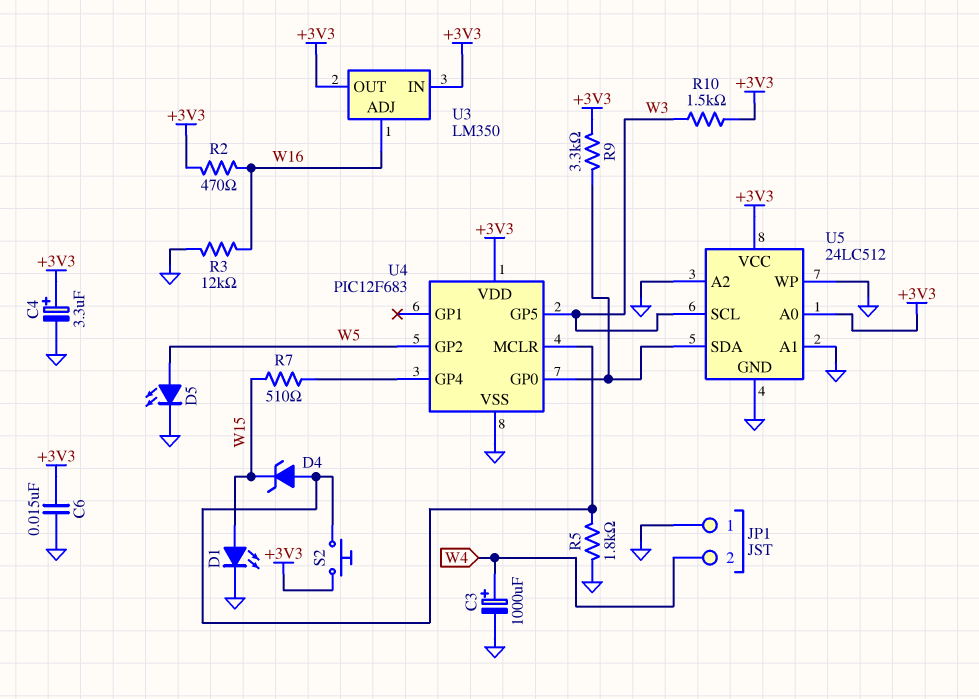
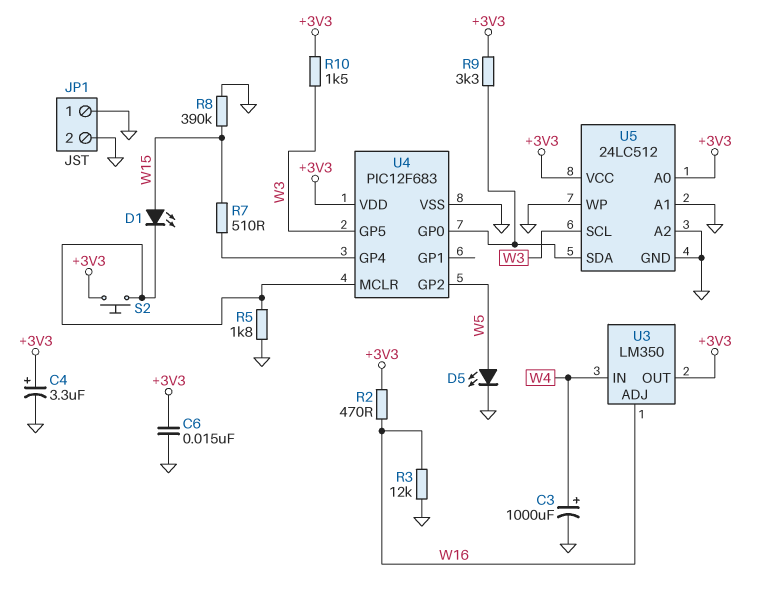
D1: LED (A W15, K GND) -> LED (A W15, K U4/MCLR)
D4: zener (A U4/MCLR, K W15) -> none
JP1 pin 2: W4 -> GND
R8: none -> 390k (GND, W15)
U3 pin IN: +3V3 -> W4

